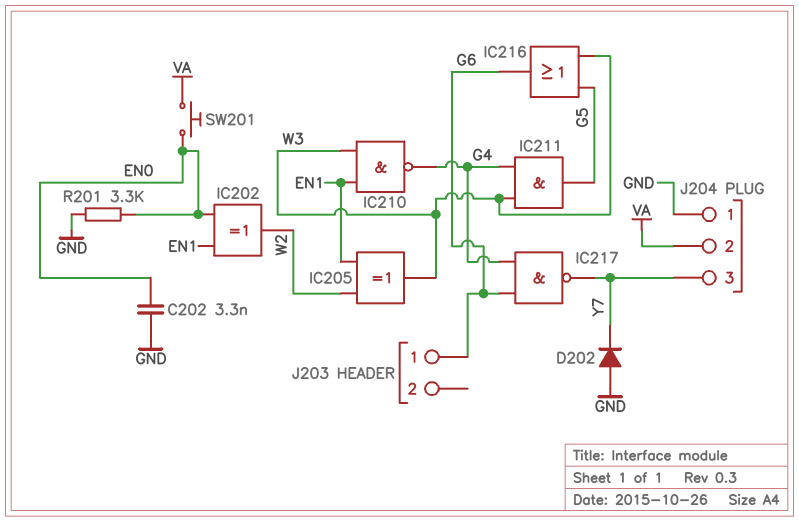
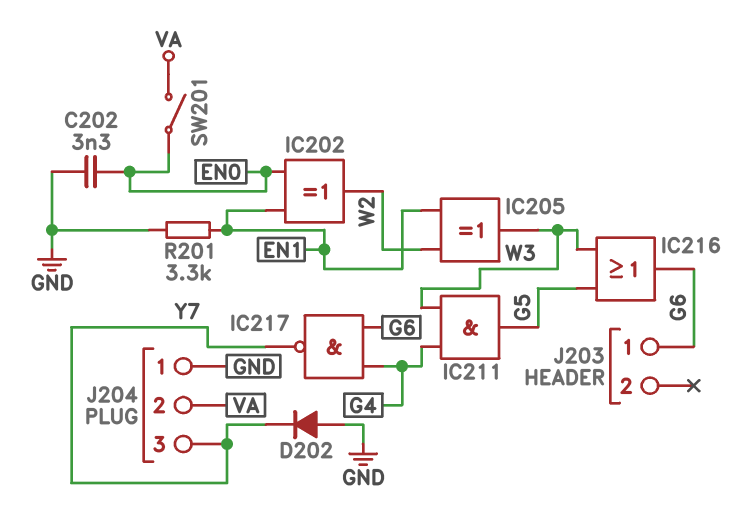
IC210: NAND (in EN1, in W3, out G4) -> none
R201: 3.3k (EN0, GND) -> 3.3k (EN1, GND)
SW201: button (EN0, VA) -> switch (EN0, VA)

